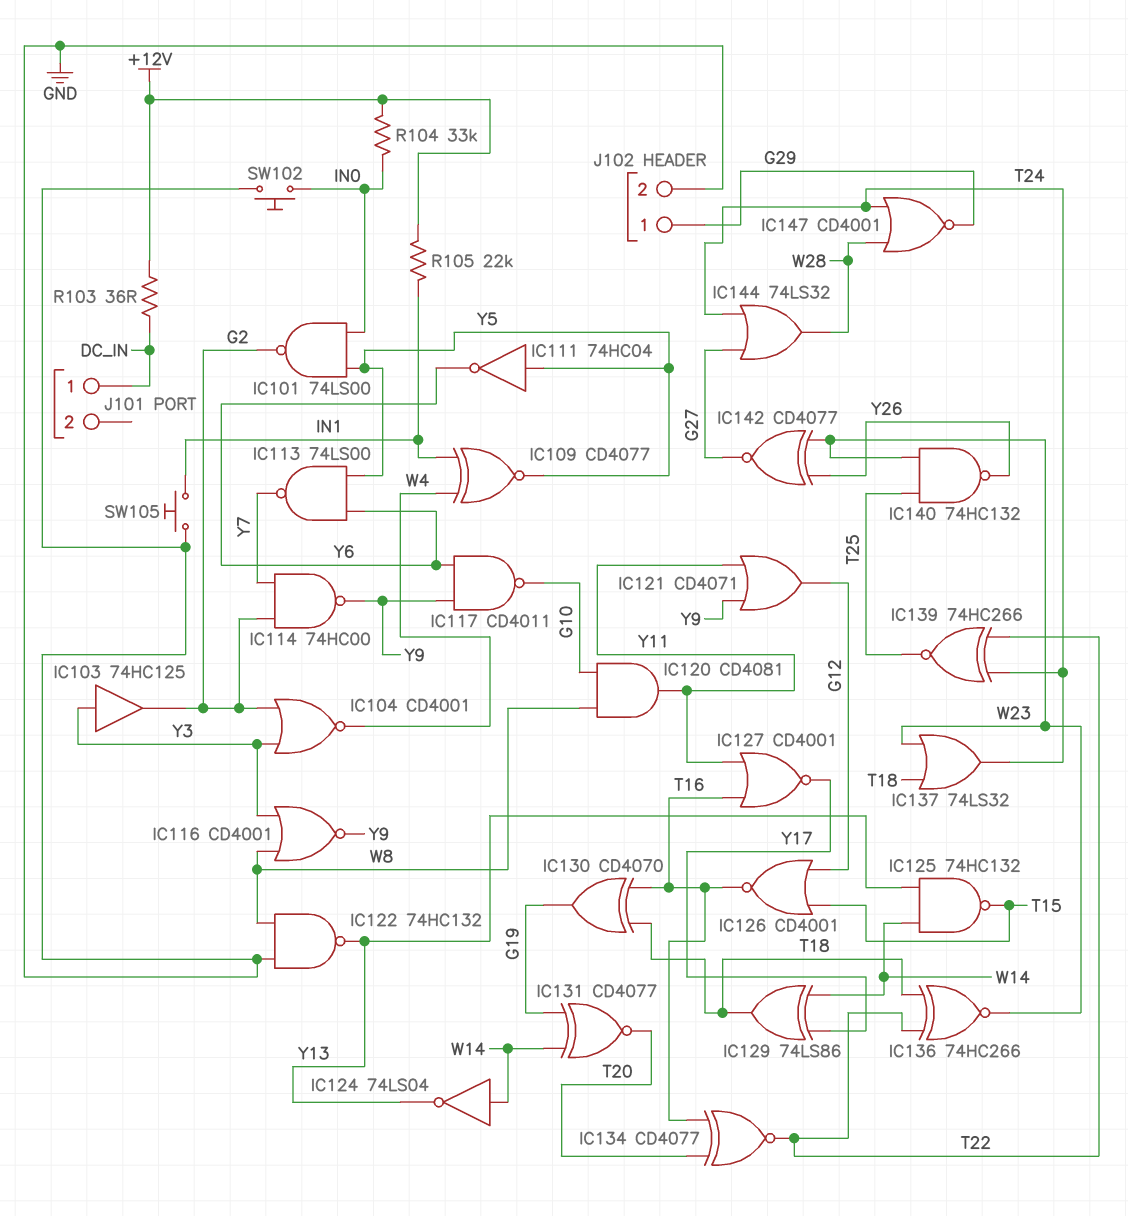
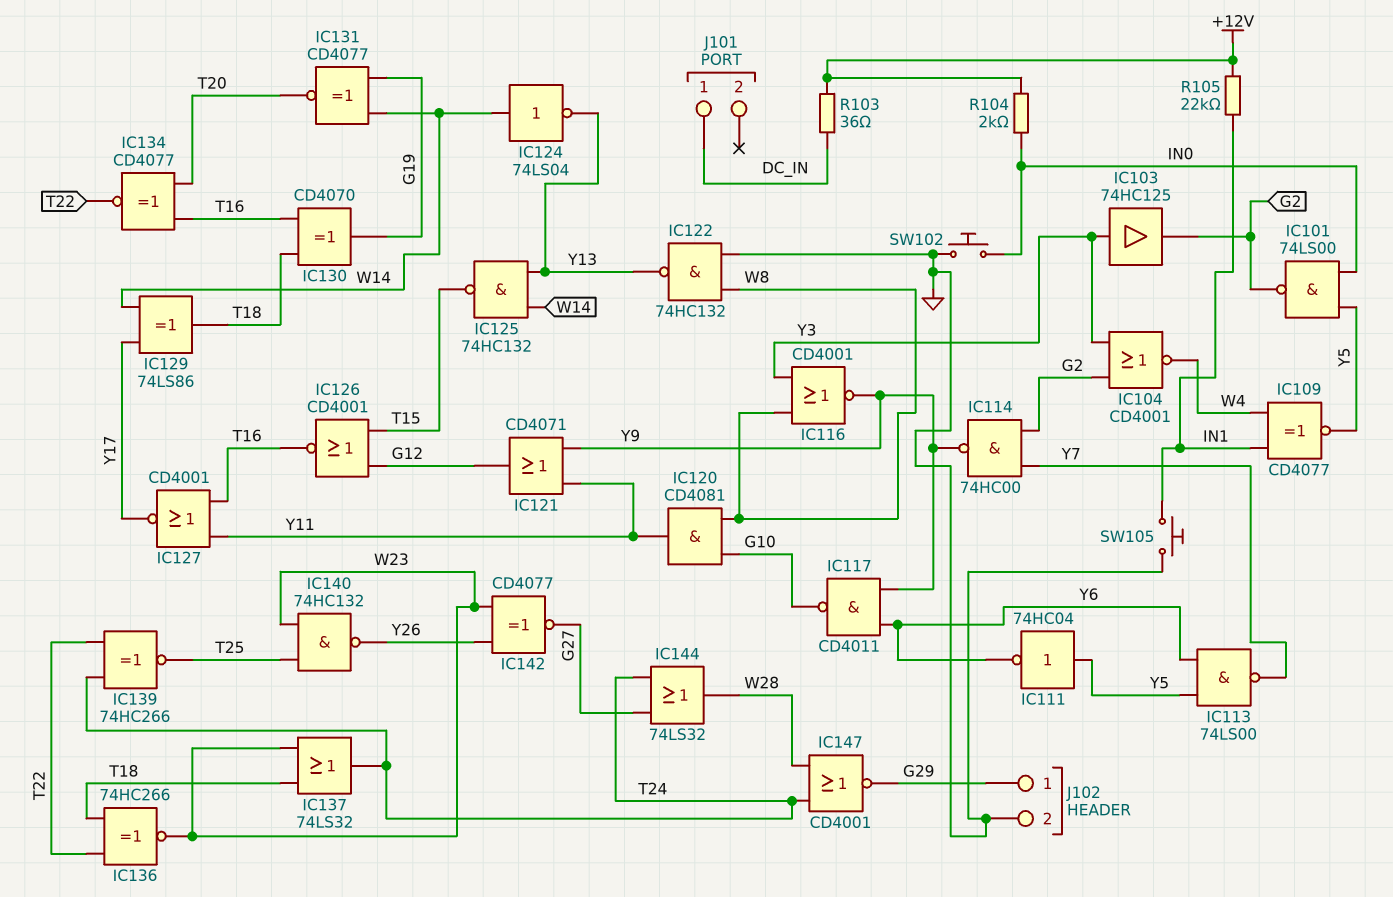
R104: 33k (+12V, IN0) -> 2k (+12V, IN0)

